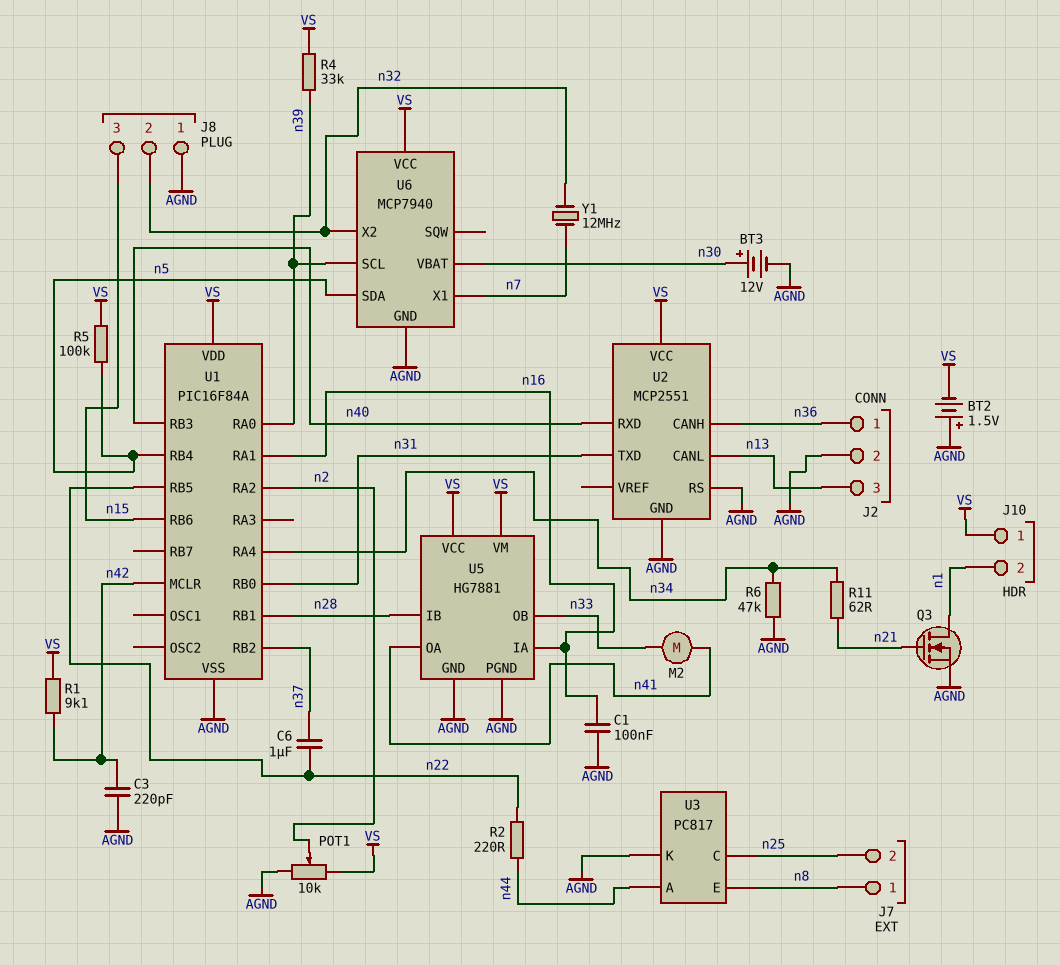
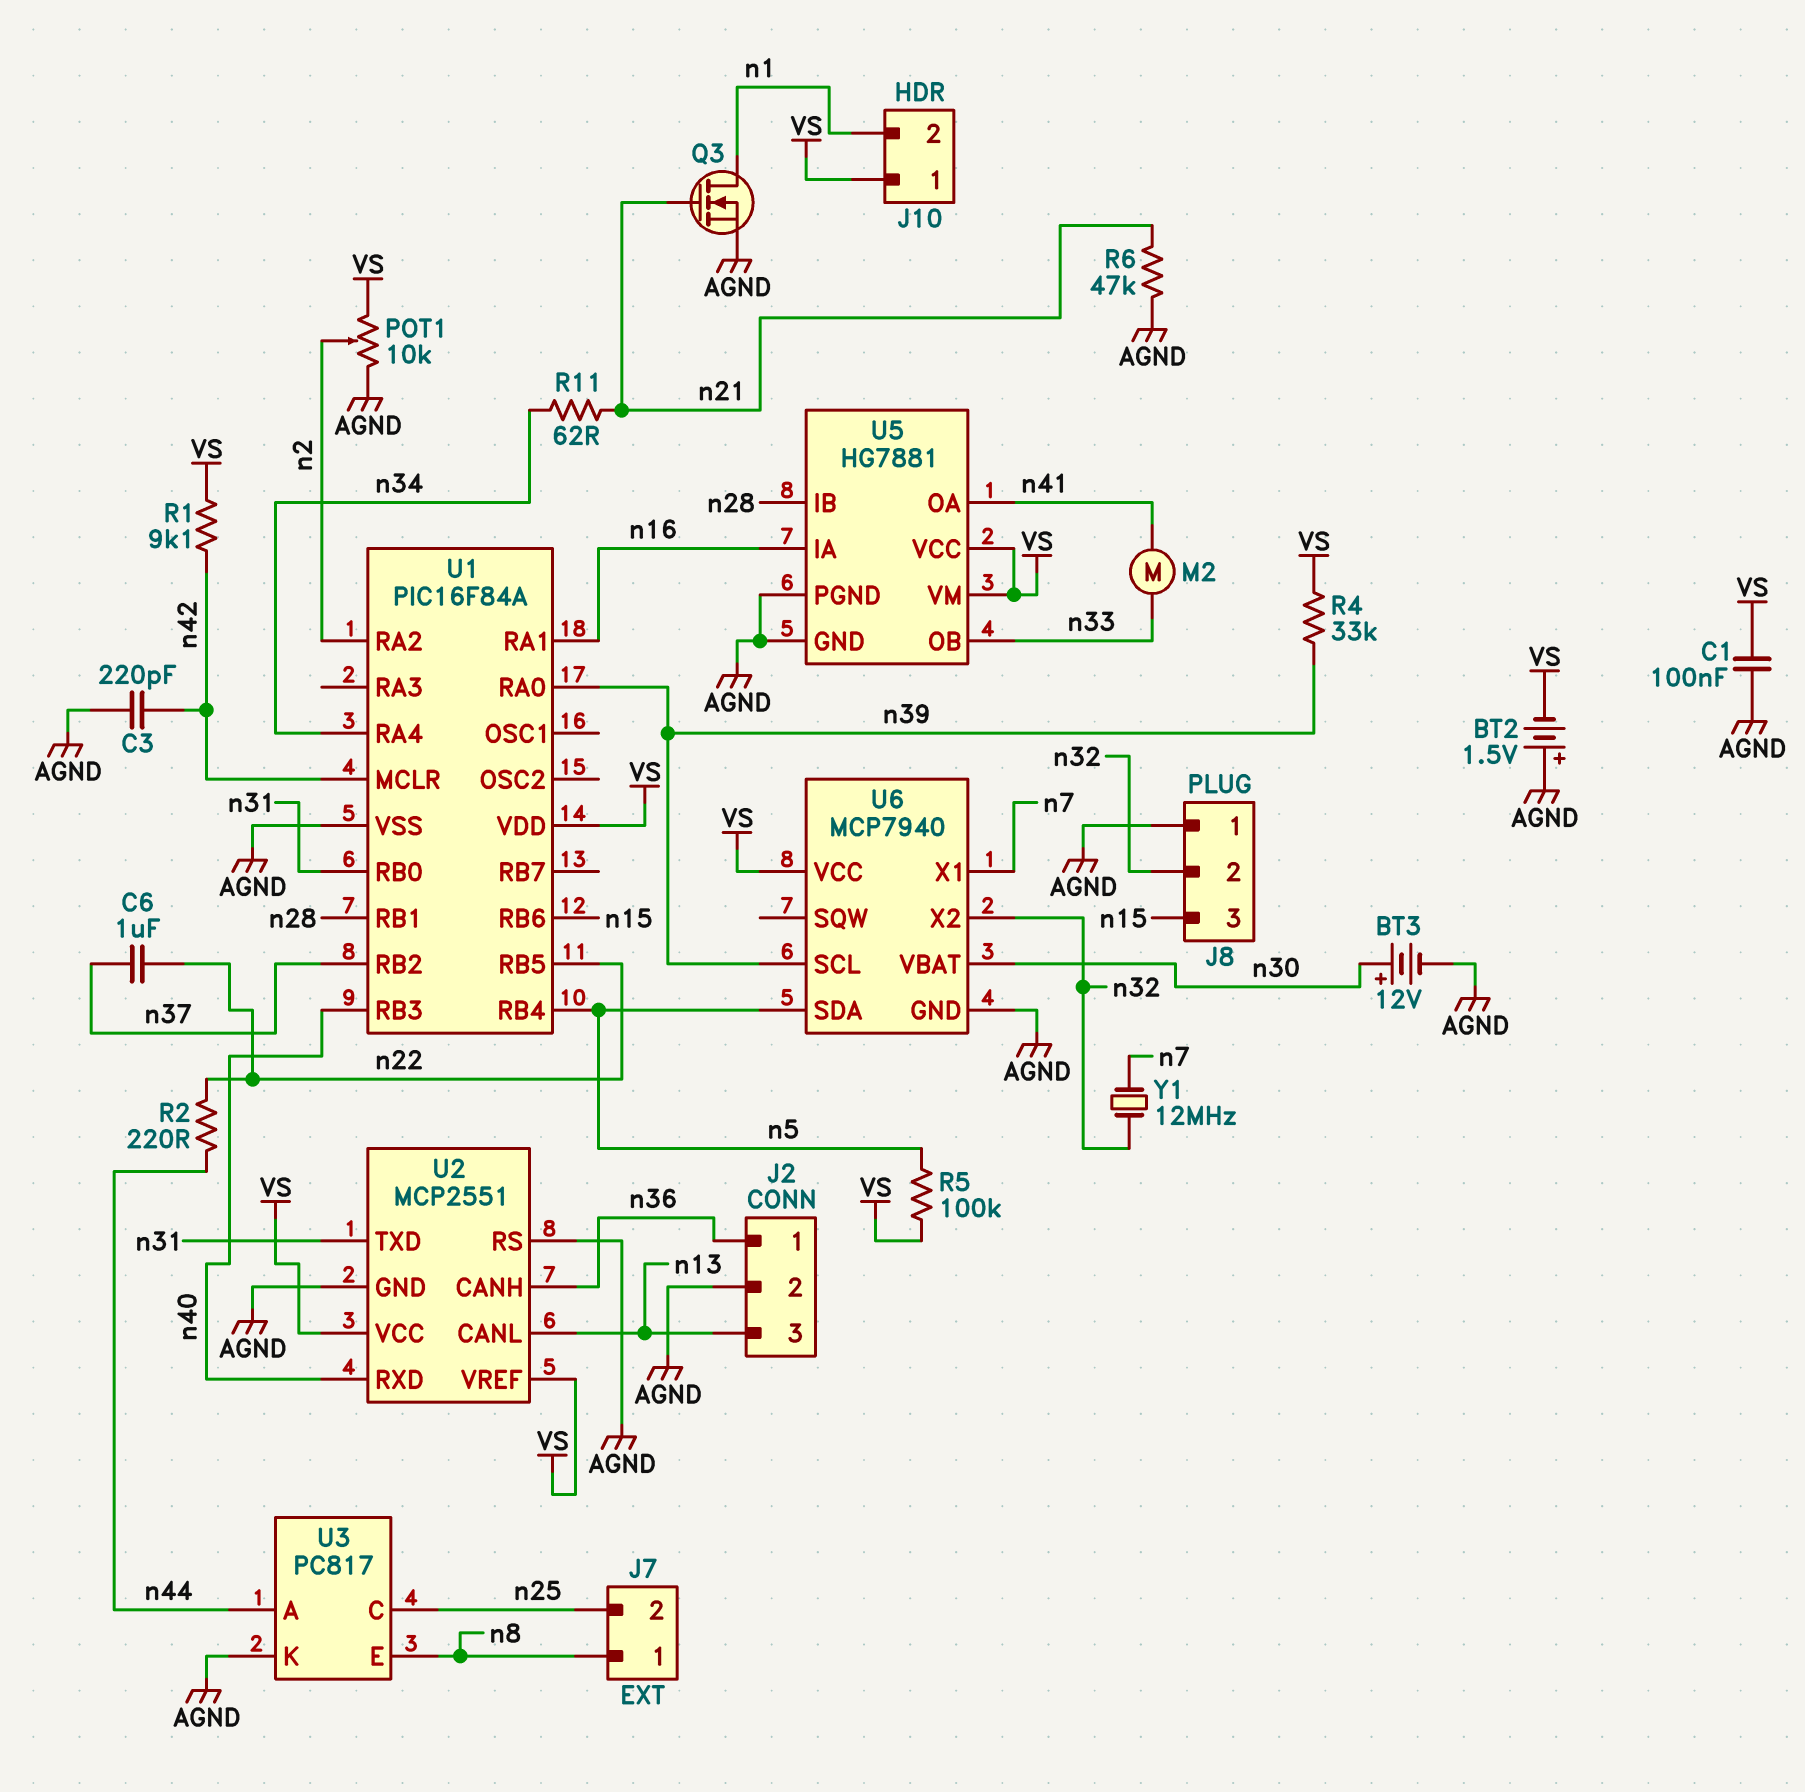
C1: 100nF (AGND, n16) -> 100nF (AGND, VS)
R6: 47k (AGND, n34) -> 47k (AGND, n21)
U2 pin VREF: none -> VS

